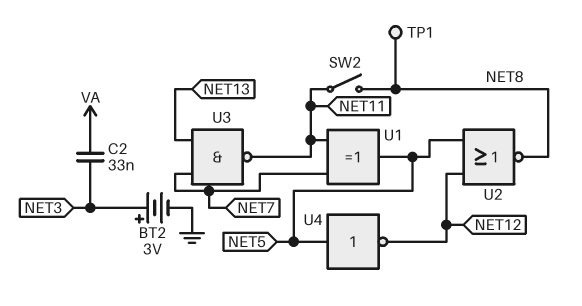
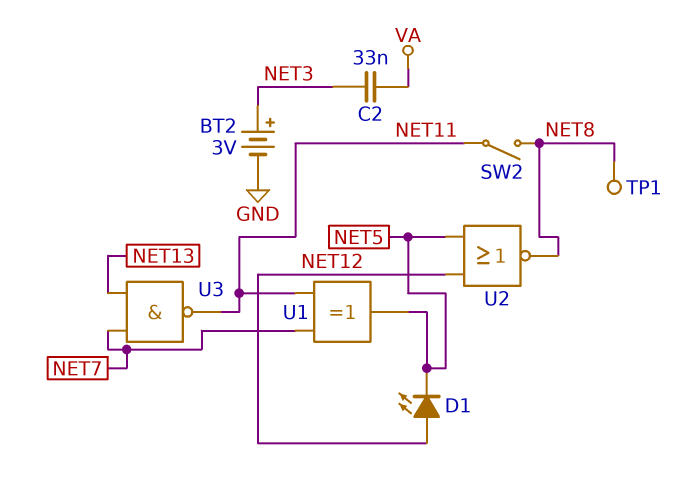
D1: none -> LED (A NET12, K NET5)
U4: NOT (in NET5, out NET12) -> none

